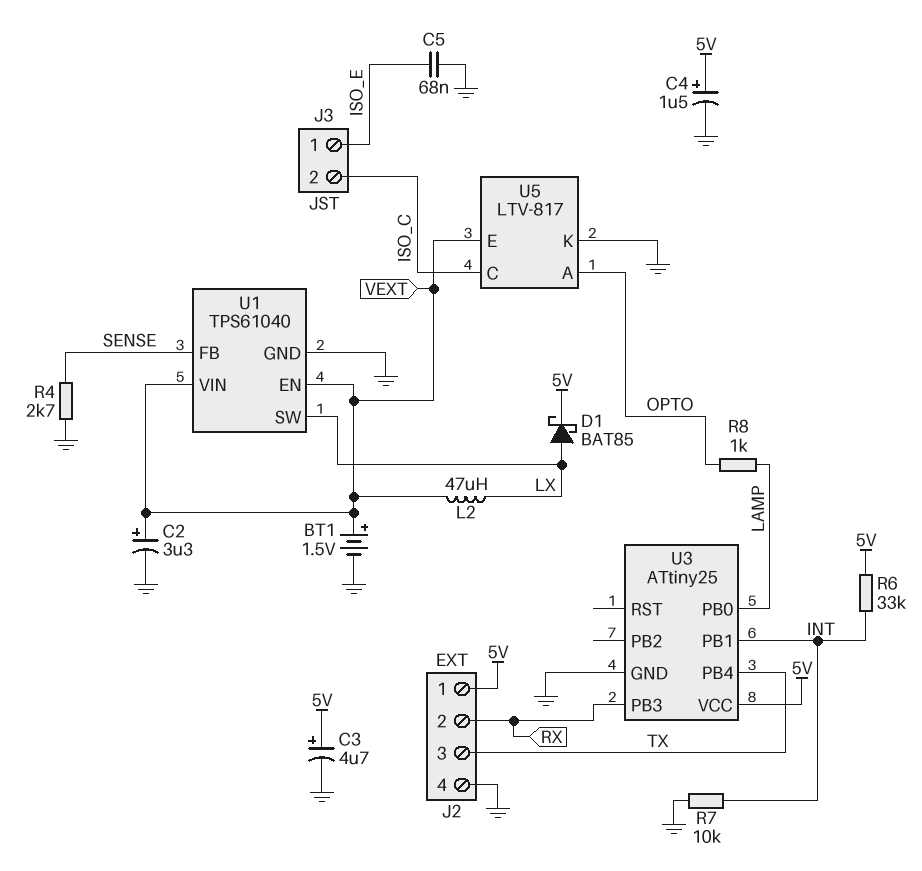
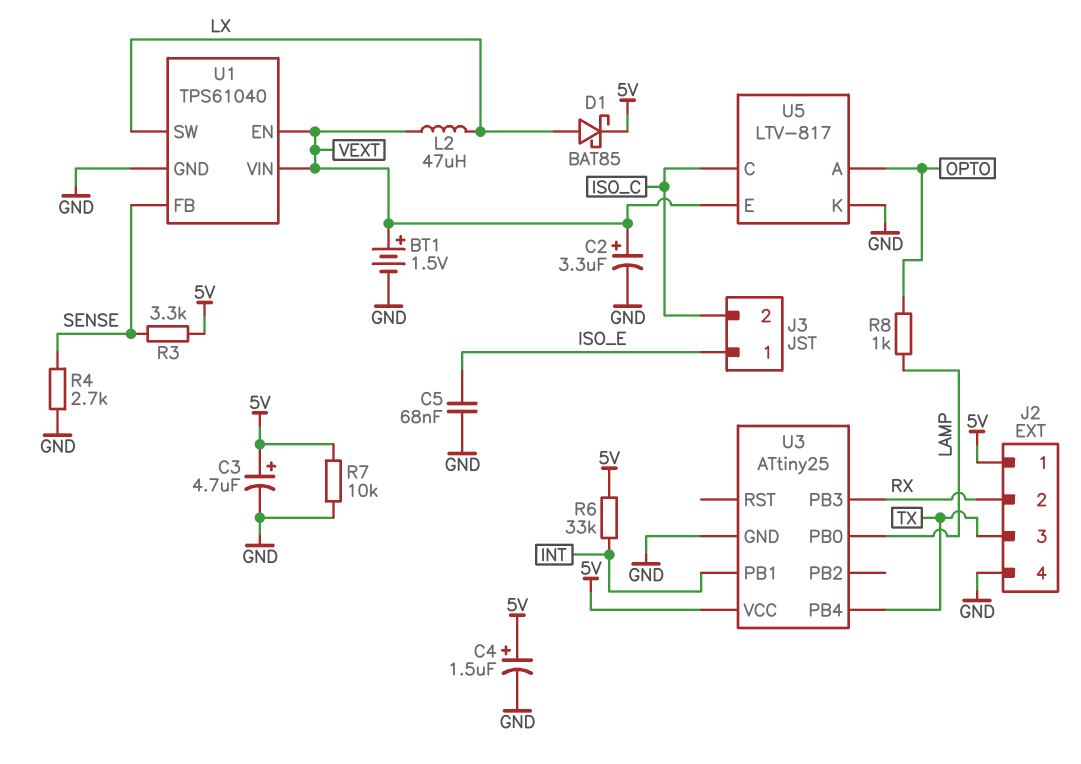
R3: none -> 3.3k (5V, SENSE)
R7: 10k (GND, INT) -> 10k (5V, GND)

